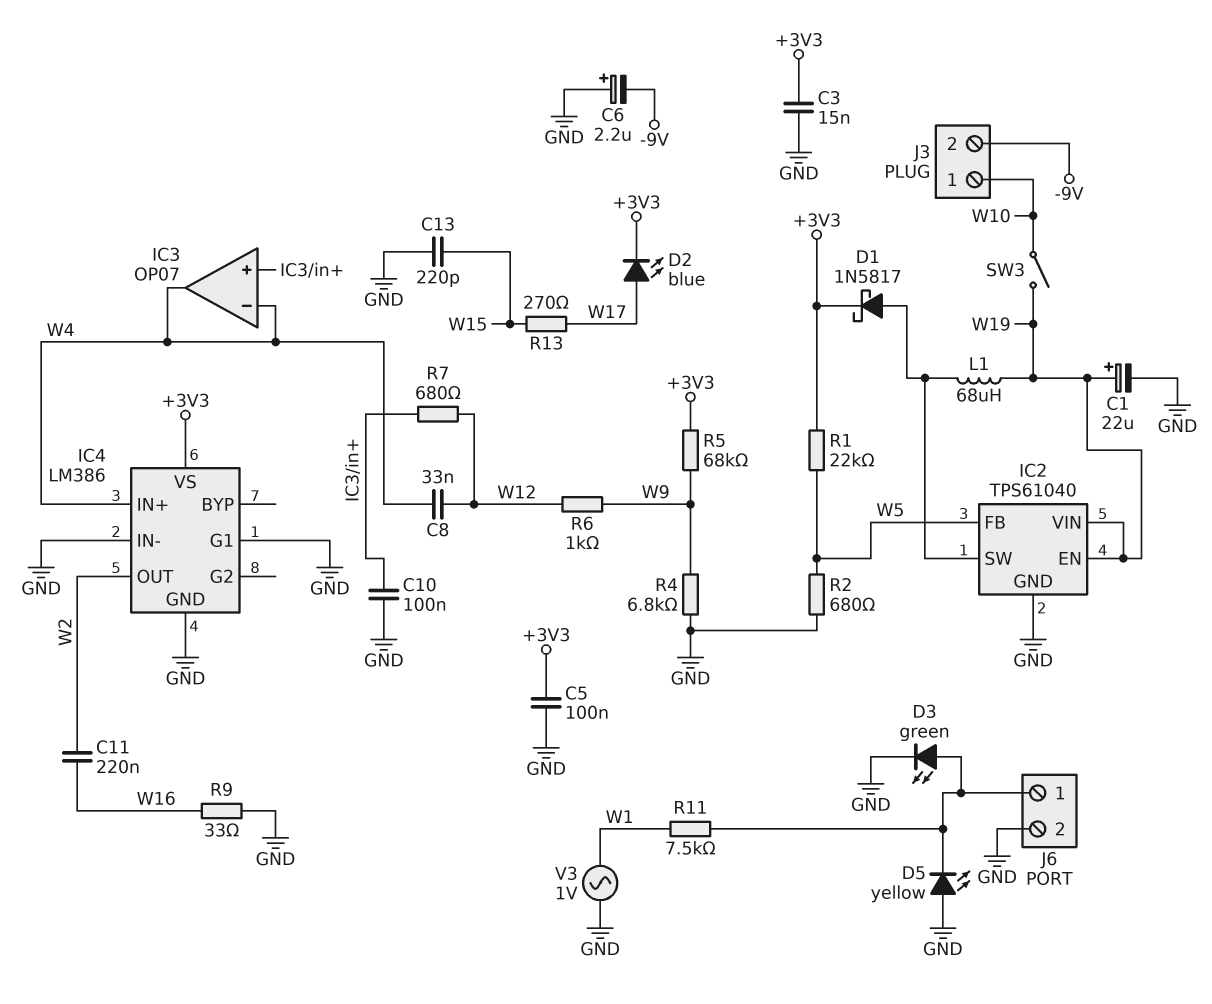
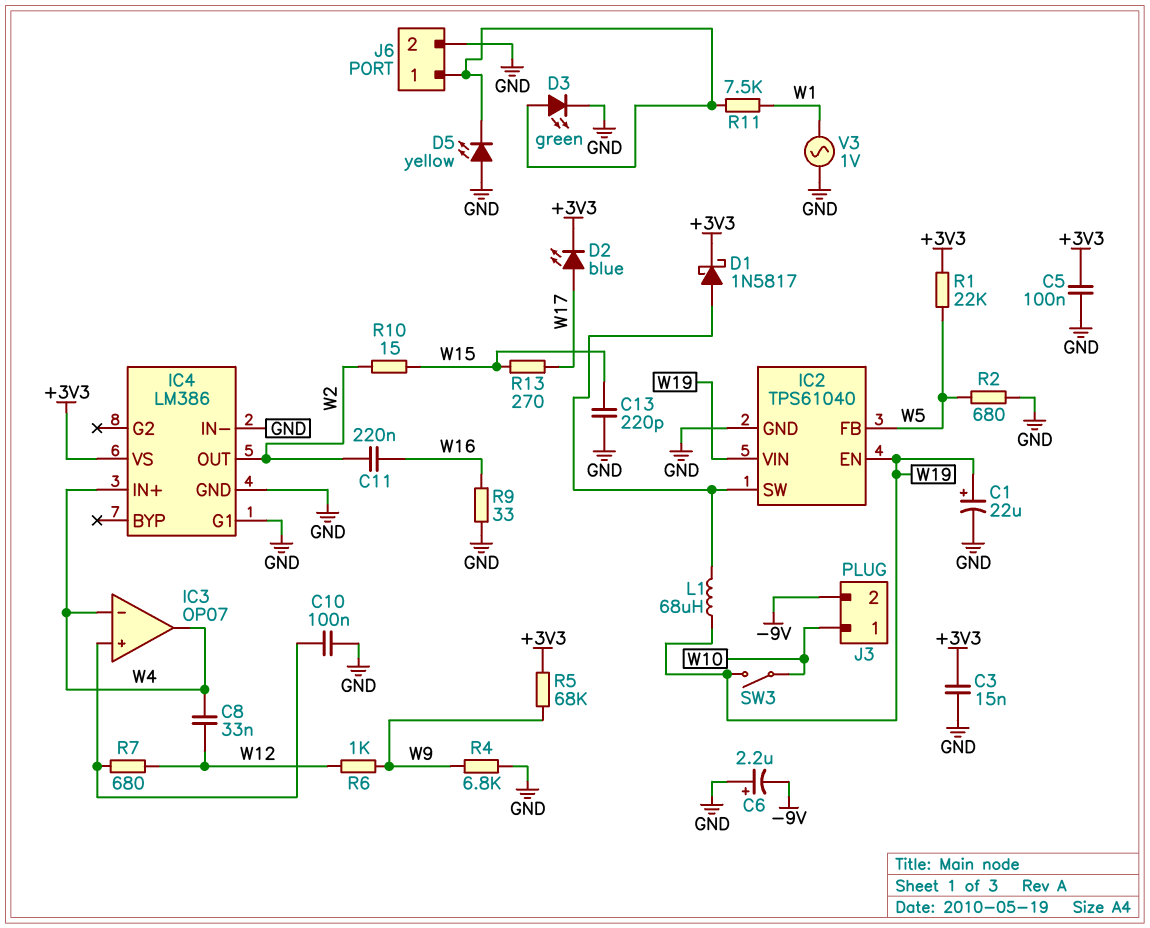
R10: none -> 15 (W2, W15)

